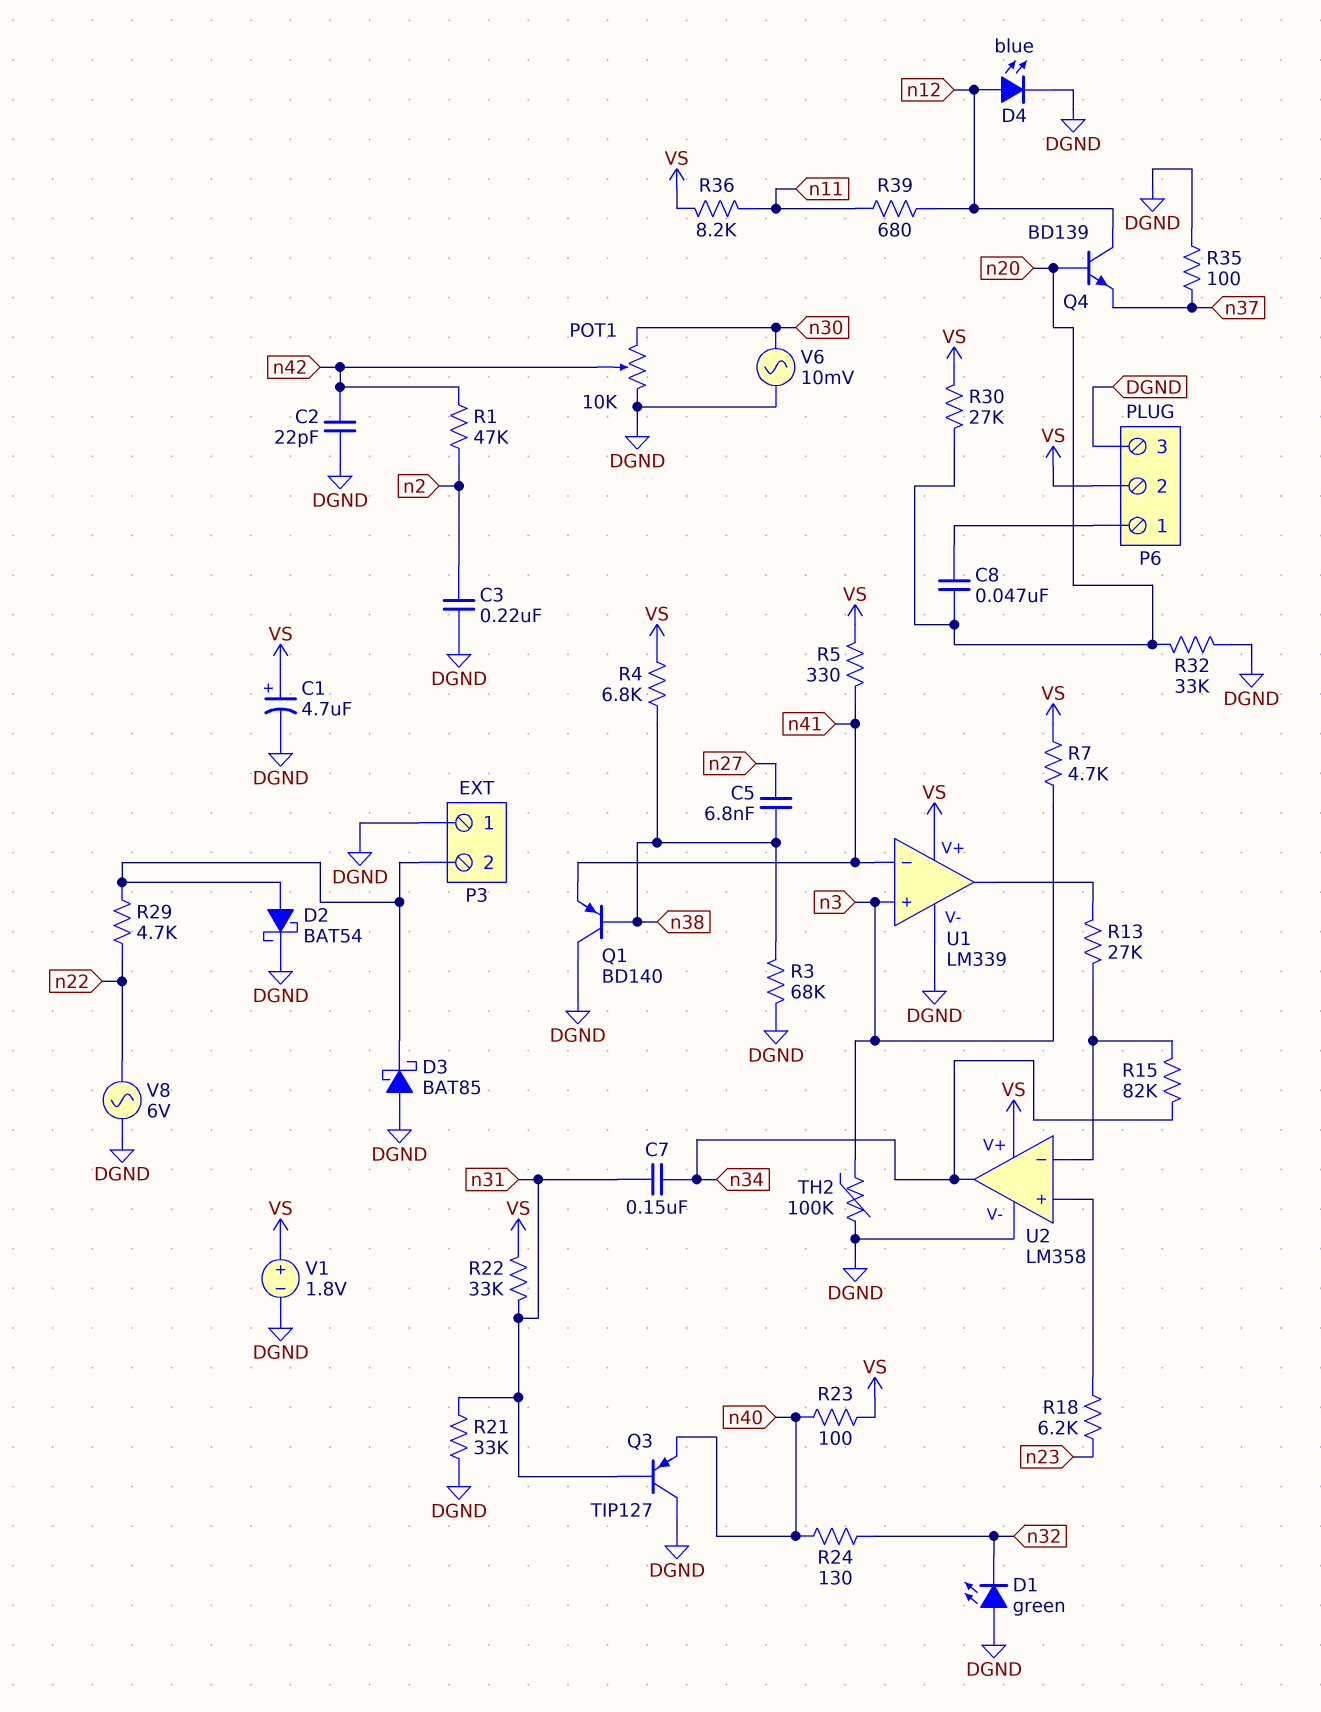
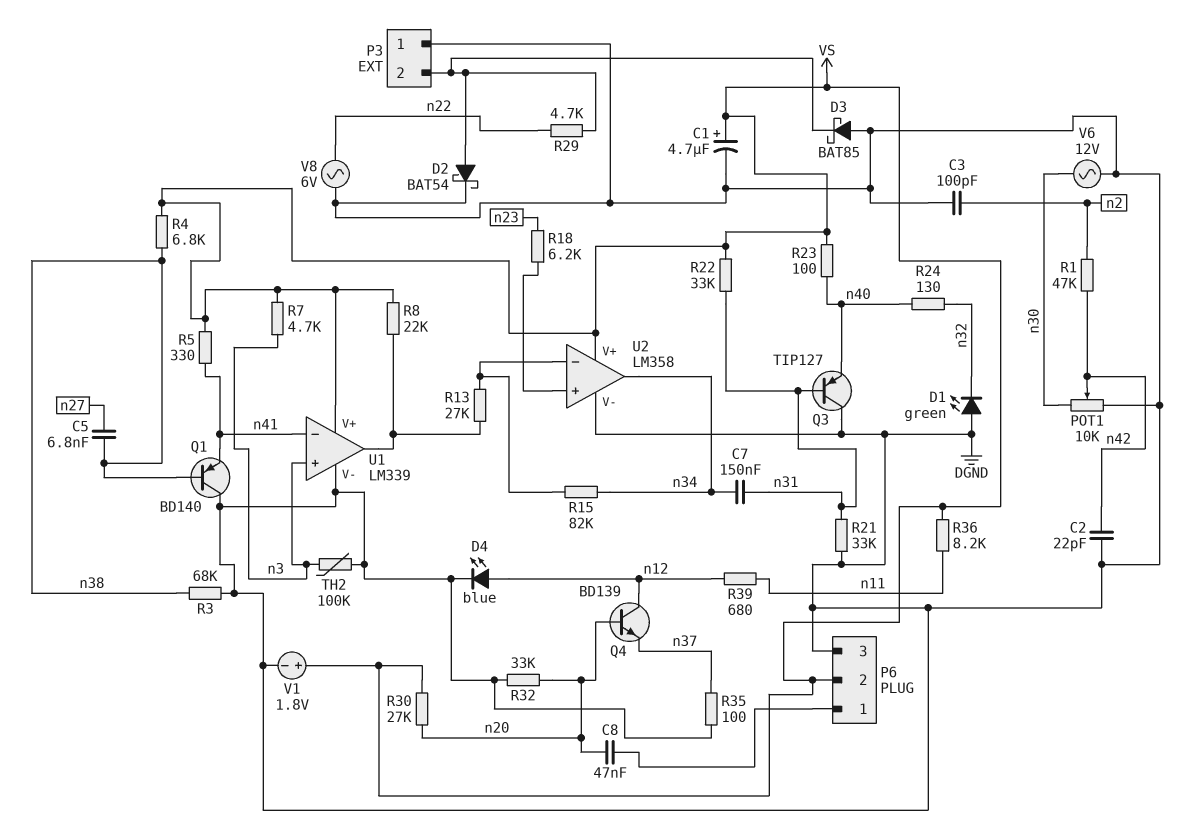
C3: 220nF (DGND, n2) -> 100pF (DGND, n2)
R8: none -> 22k (U1/out, VS)
V6: AC 10mV (DGND, n30) -> AC 12V (DGND, n30)

